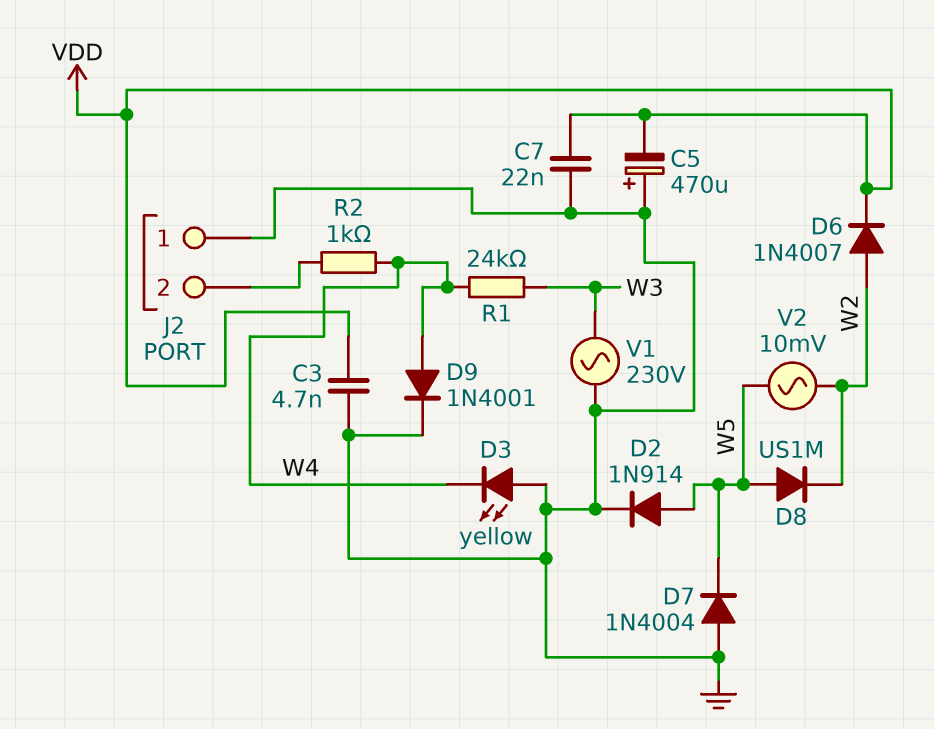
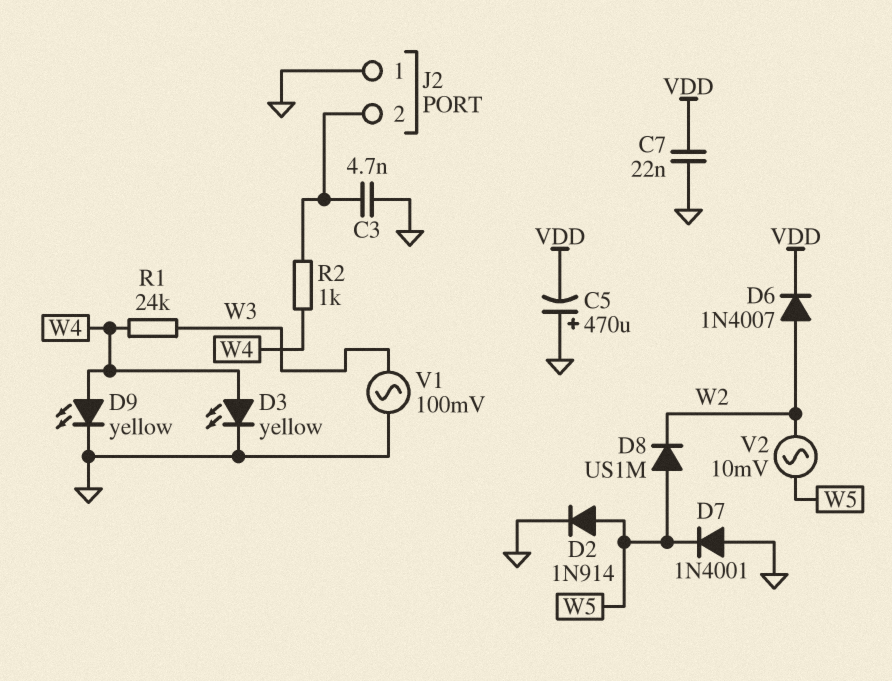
C3: 4.7nF (GND, VDD) -> 4.7nF (GND, J2/2)
D3: LED yellow (A GND, K W4) -> LED yellow (A W4, K GND)
D7: diode 1N4004 (A GND, K W5) -> diode 1N4001 (A GND, K W5)
D9: diode 1N4001 (A W4, K GND) -> LED yellow (A W4, K GND)
V1: AC 230V (GND, W3) -> AC 100mV (GND, W3)

